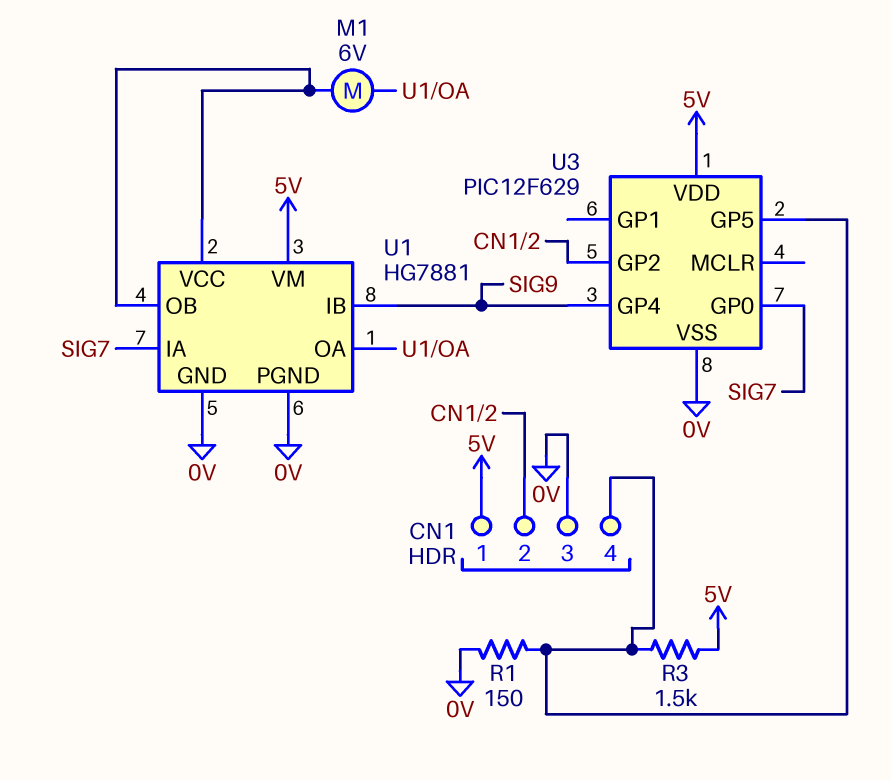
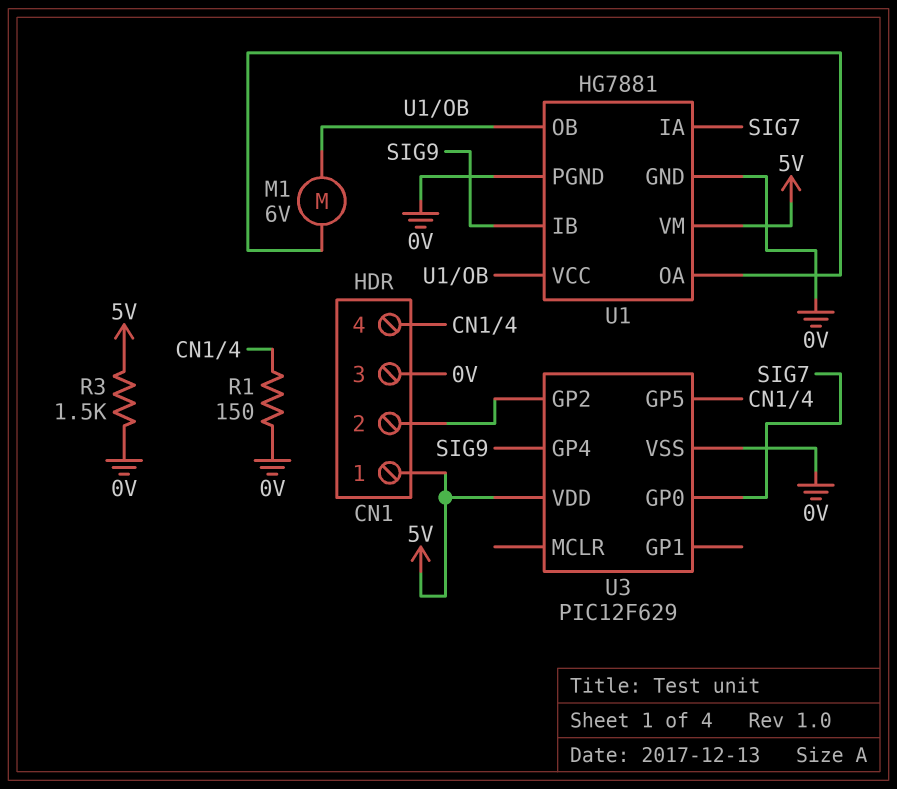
R3: 1.5k (5V, CN1/4) -> 1.5k (0V, 5V)

